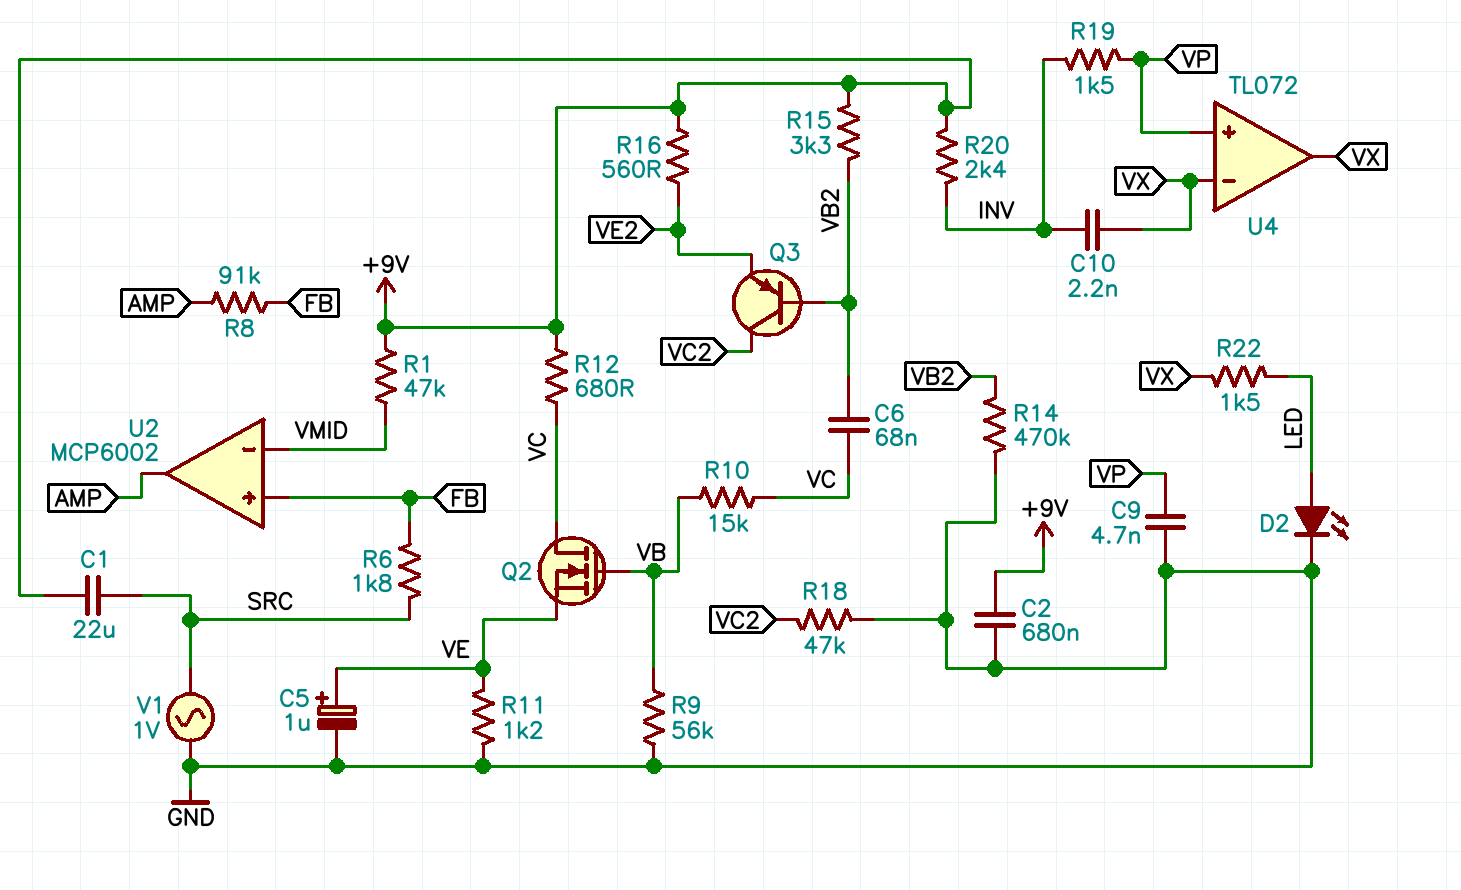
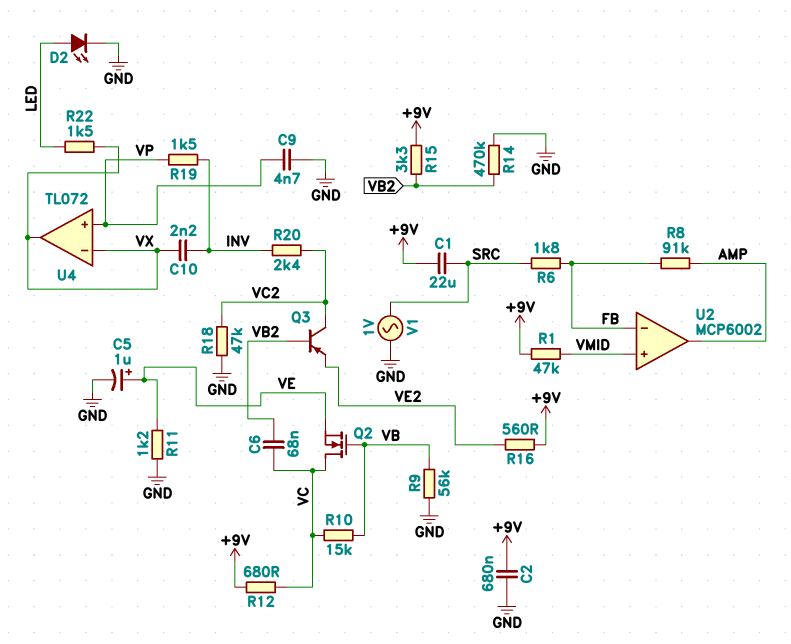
R20: 2.4k (+9V, INV) -> 2.4k (INV, VC2)
U2 pin in+: FB -> VMID
U2 pin in-: VMID -> FB

